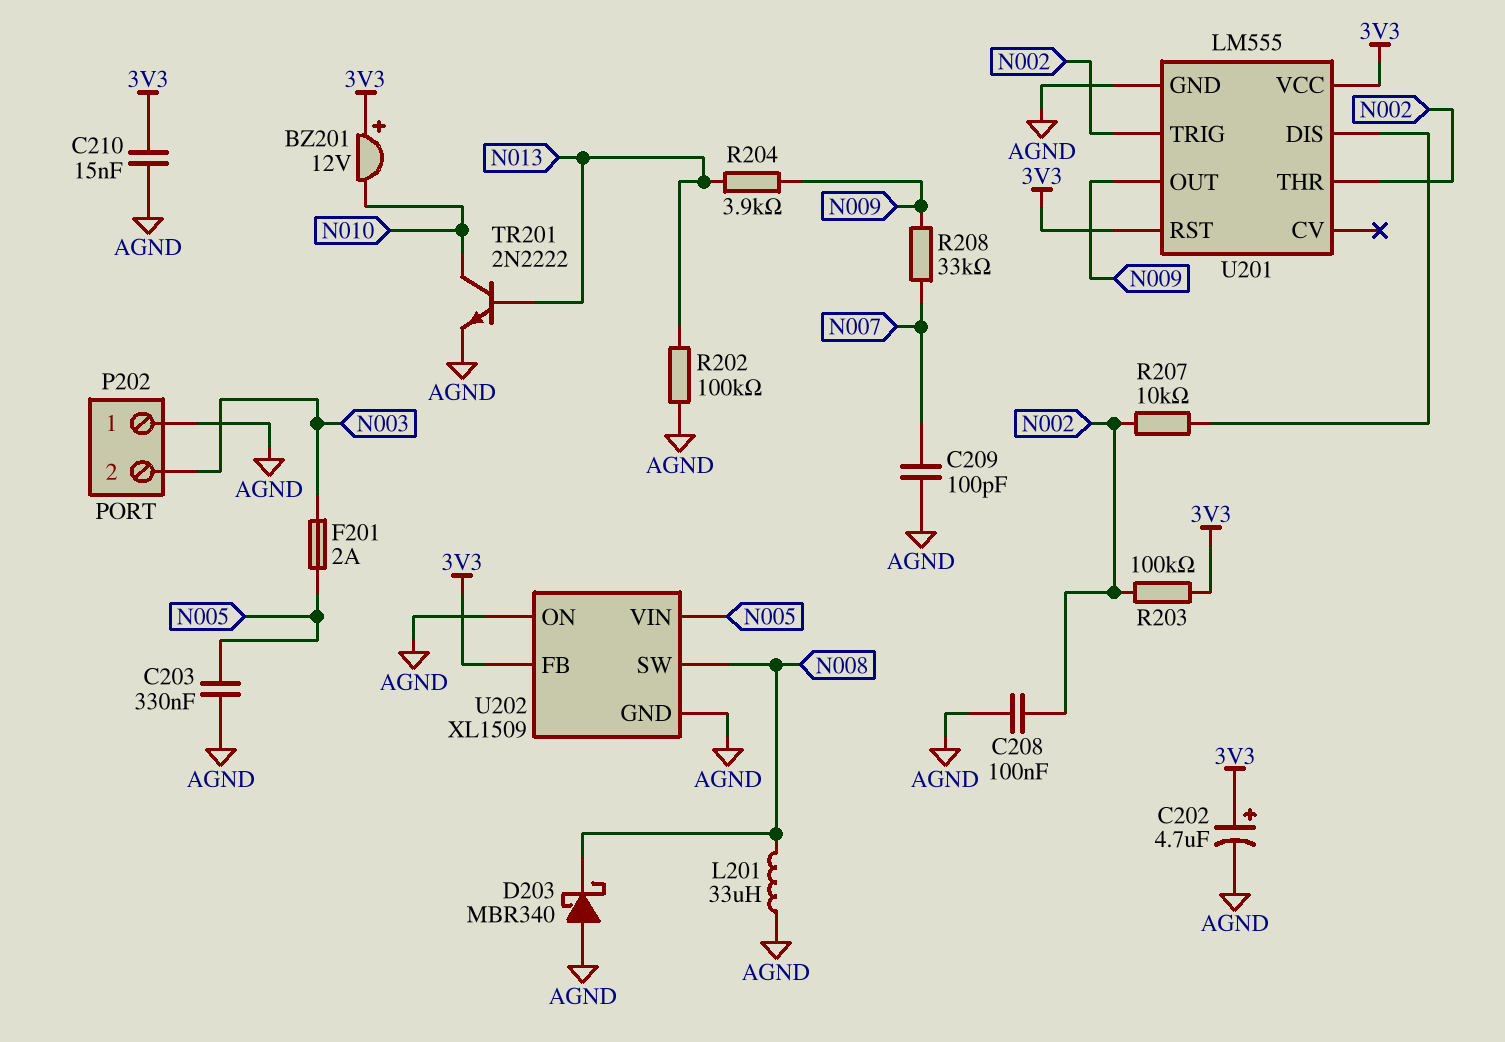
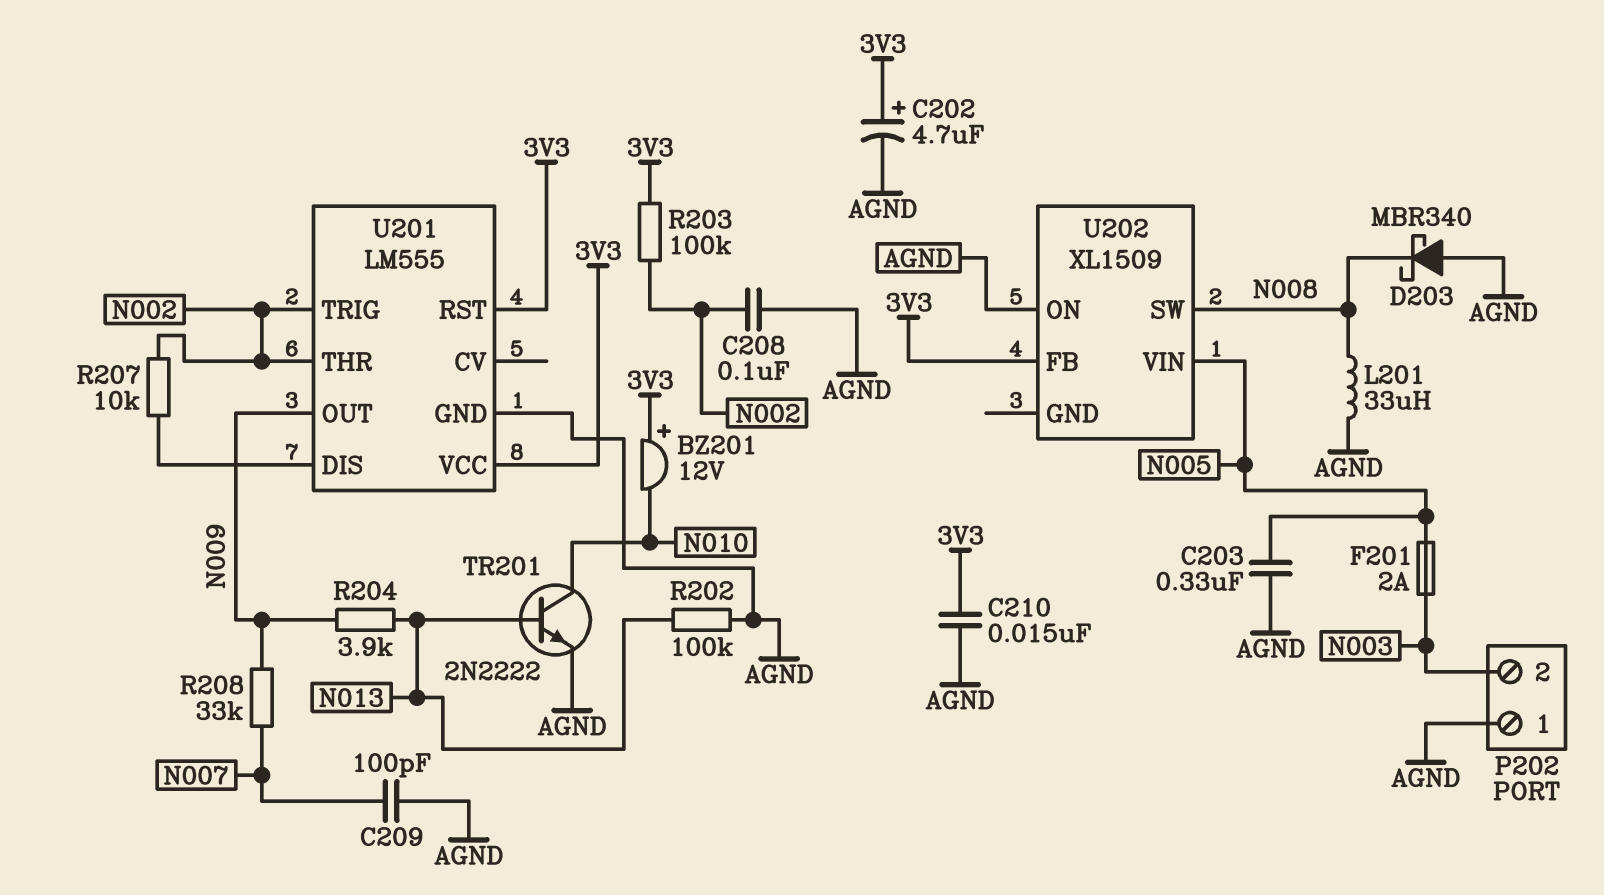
U202 pin GND: AGND -> none

